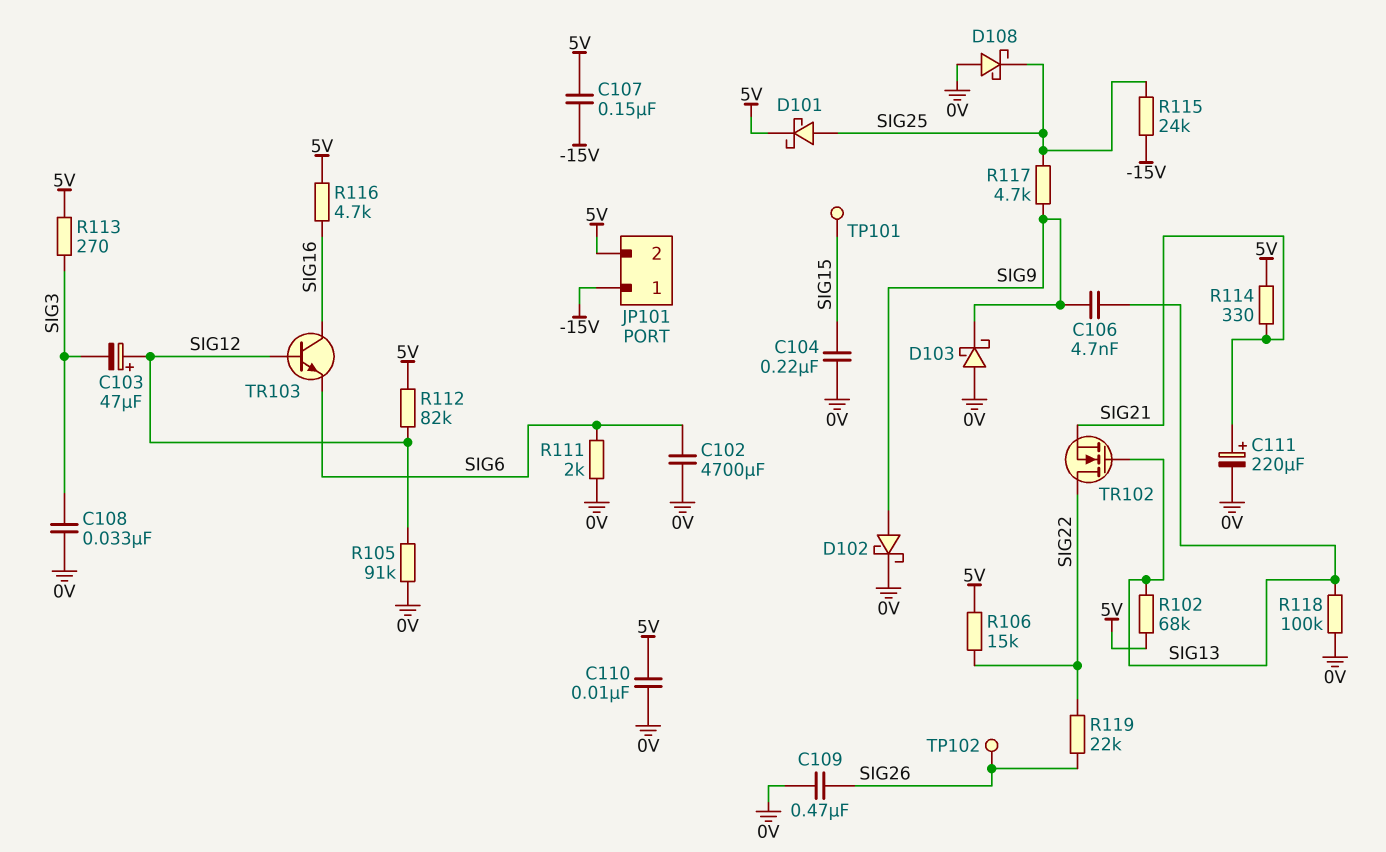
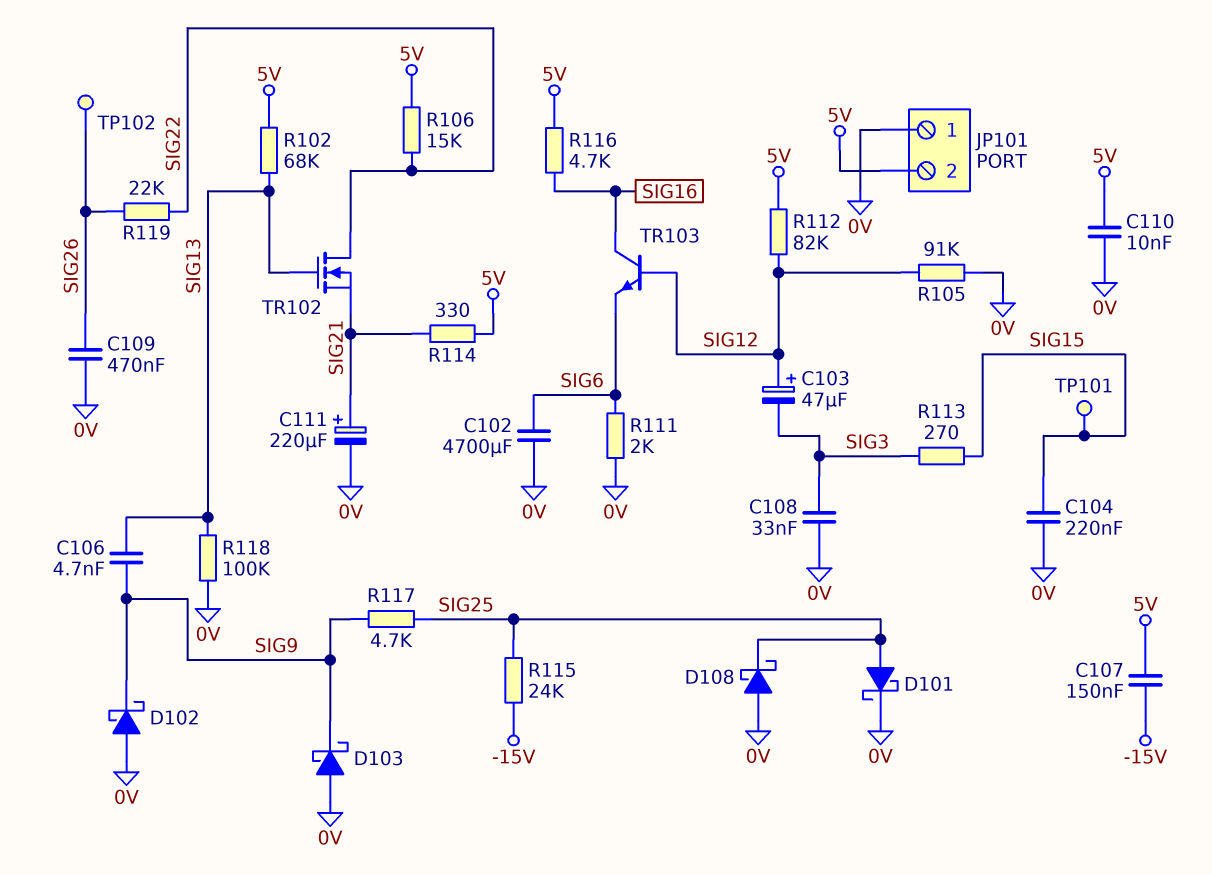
D101: schottky (A SIG25, K 5V) -> schottky (A SIG25, K 0V)
D102: schottky (A SIG9, K 0V) -> schottky (A 0V, K SIG9)
JP101 pin 1: -15V -> 0V
R113: 270 (5V, SIG3) -> 270 (SIG3, SIG15)

